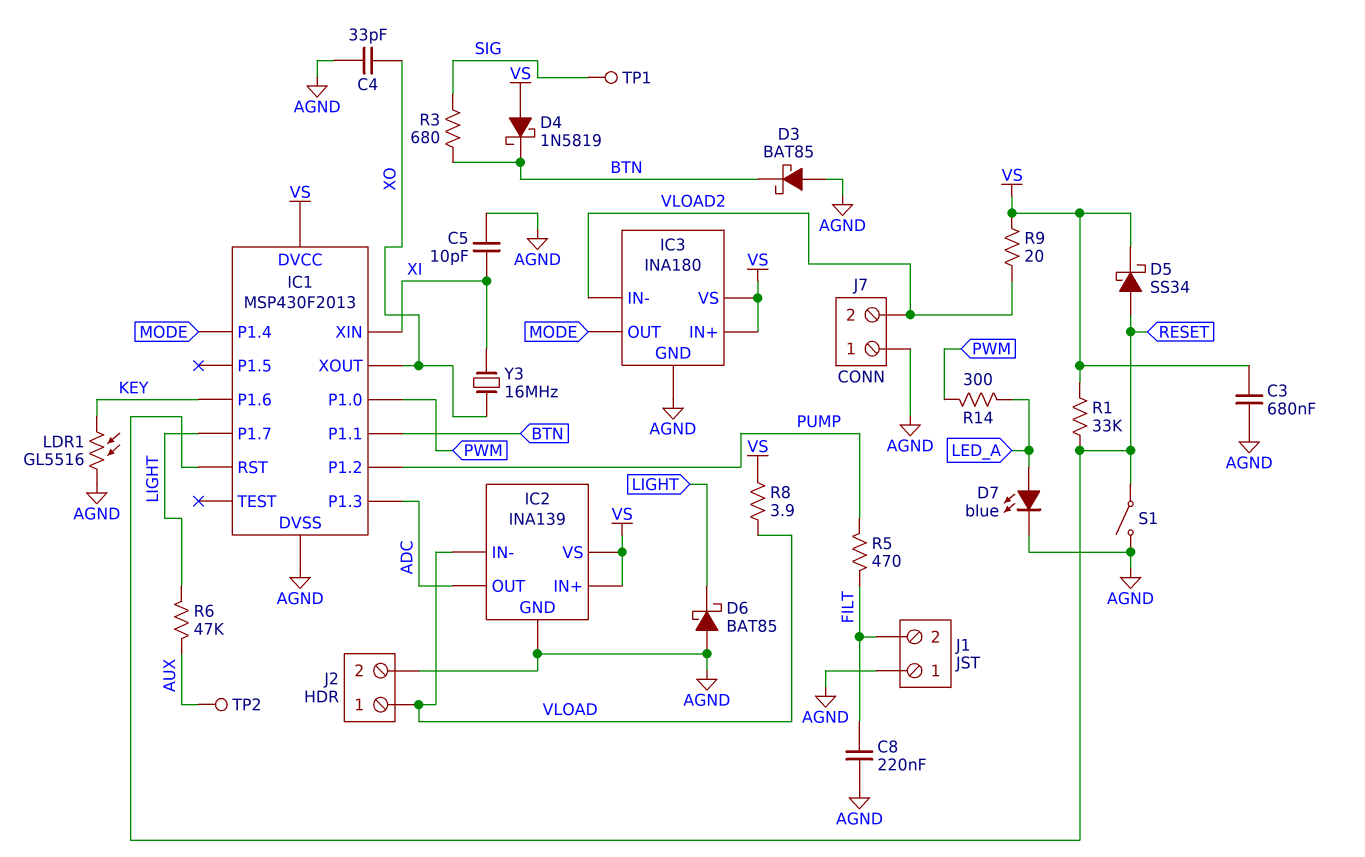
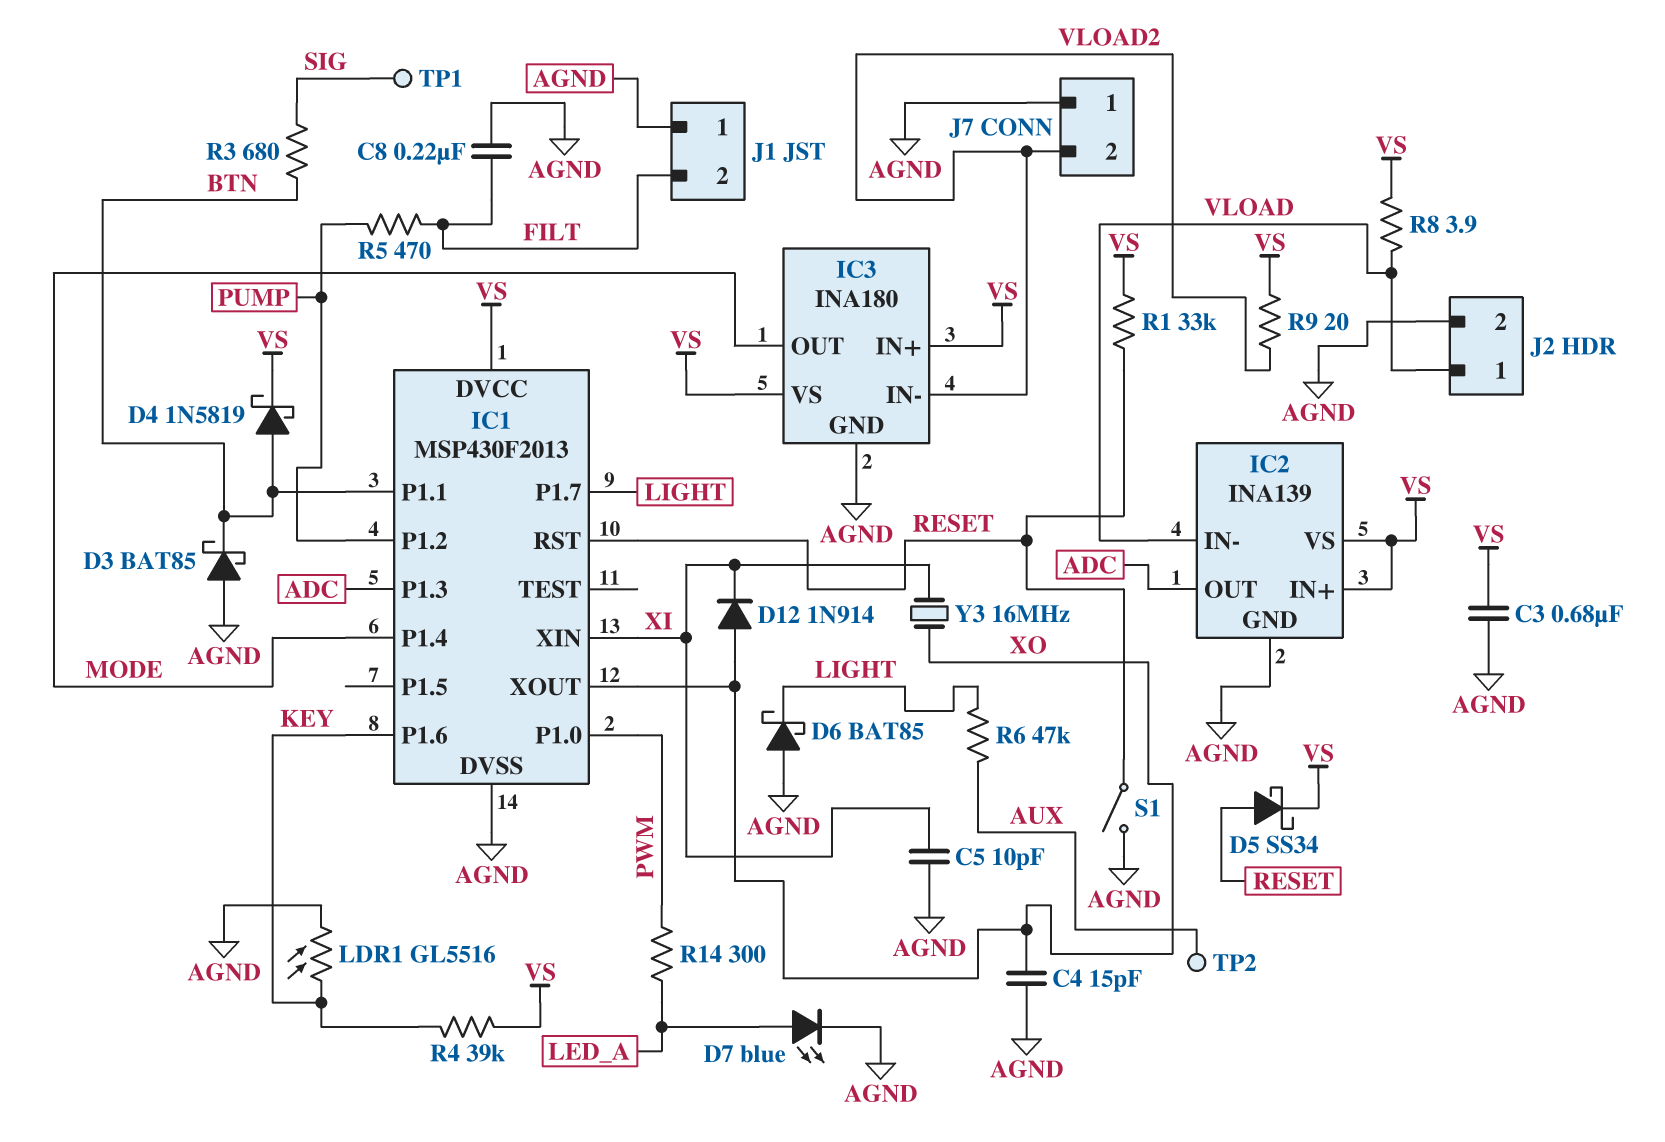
C4: 33pF (AGND, XO) -> 15pF (AGND, XO)
D4: schottky 1N5819 (A VS, K BTN) -> schottky 1N5819 (A BTN, K VS)
D12: none -> diode 1N914 (A XO, K XI)
R4: none -> 39k (KEY, VS)

